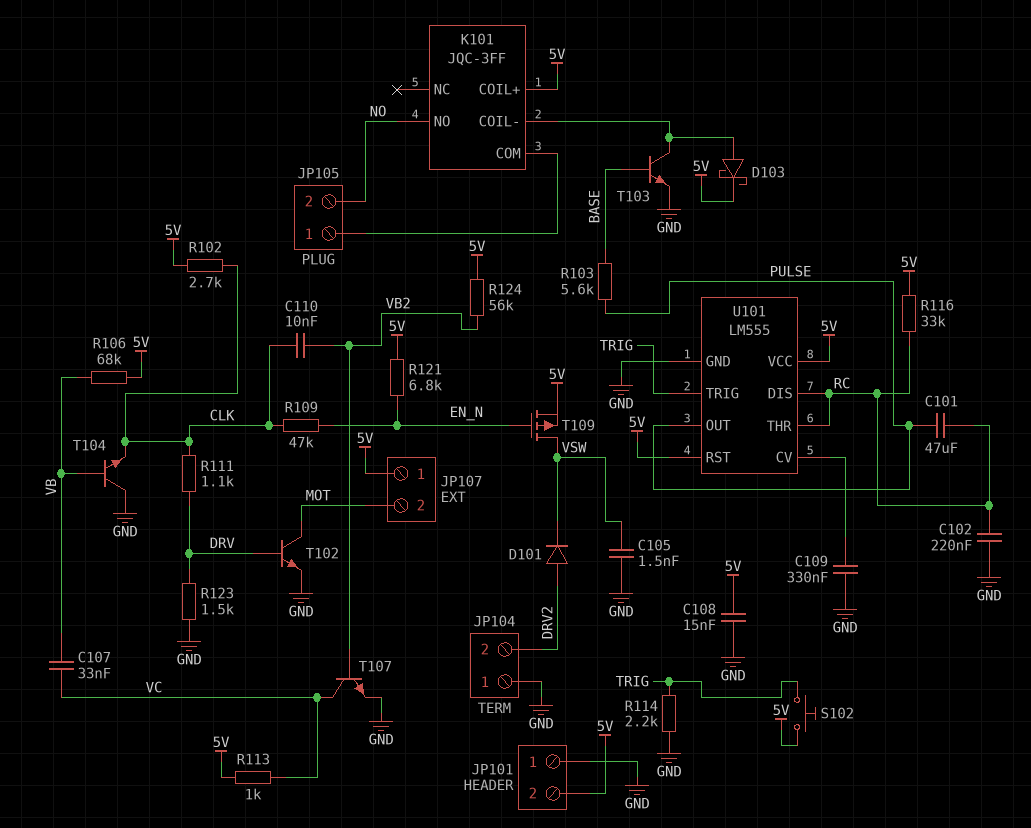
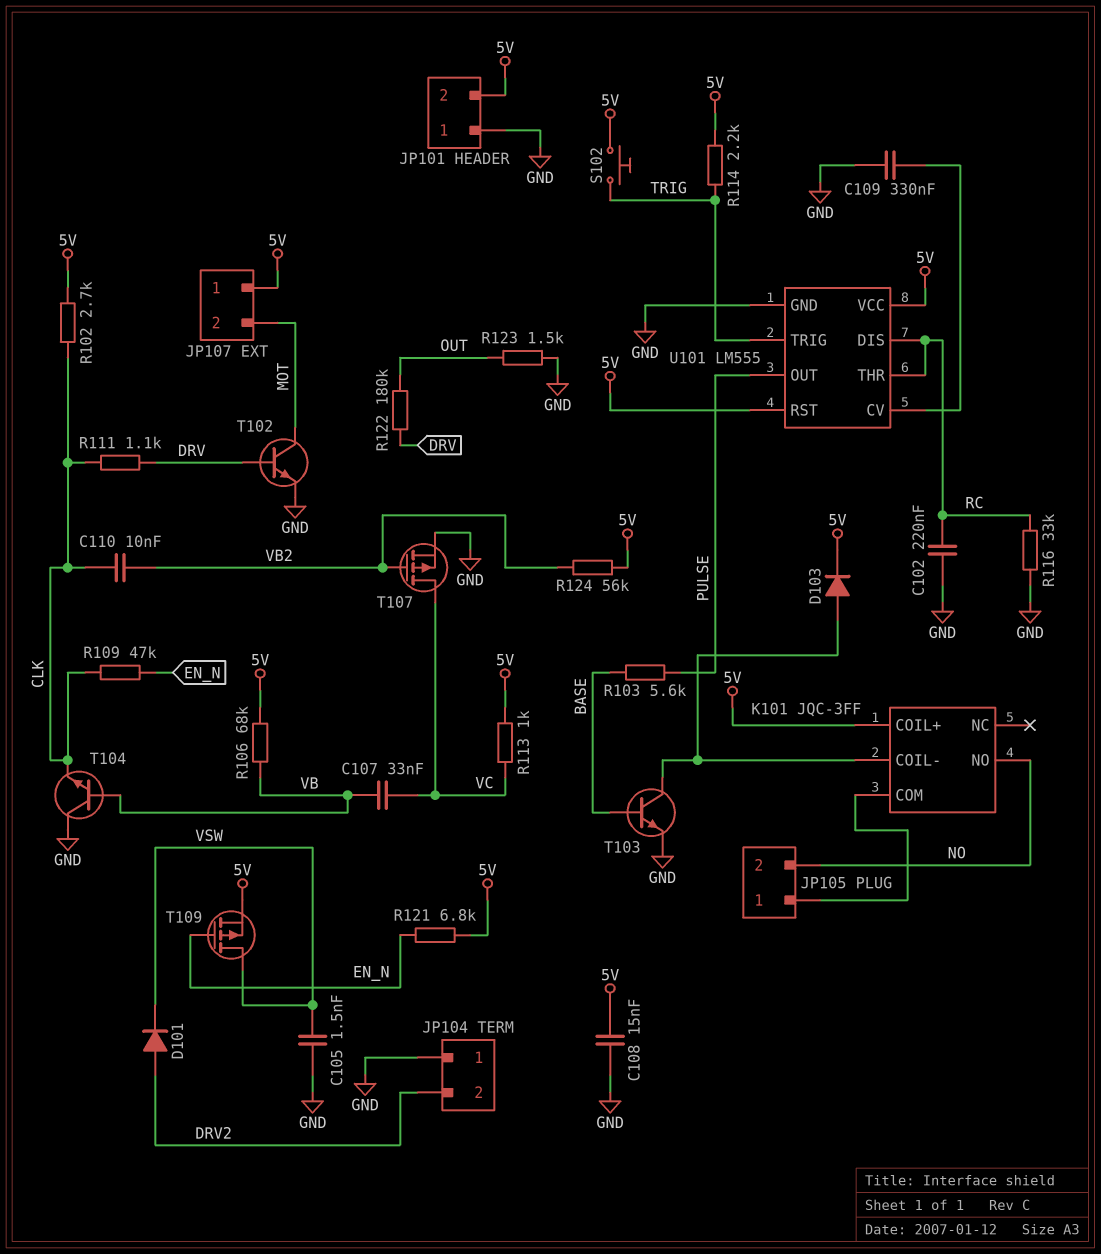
C101: 47uF (PULSE, RC) -> none
D103: schottky (A K101/COIL-, K 5V) -> diode (A K101/COIL-, K 5V)
R114: 2.2k (GND, TRIG) -> 2.2k (5V, TRIG)
R116: 33k (5V, RC) -> 33k (GND, RC)
R122: none -> 180k (DRV, OUT)
R123: 1.5k (DRV, GND) -> 1.5k (GND, OUT)
T107: NPN (B VB2, C VC, E GND) -> PMOS (G VB2, D VC, S GND)

